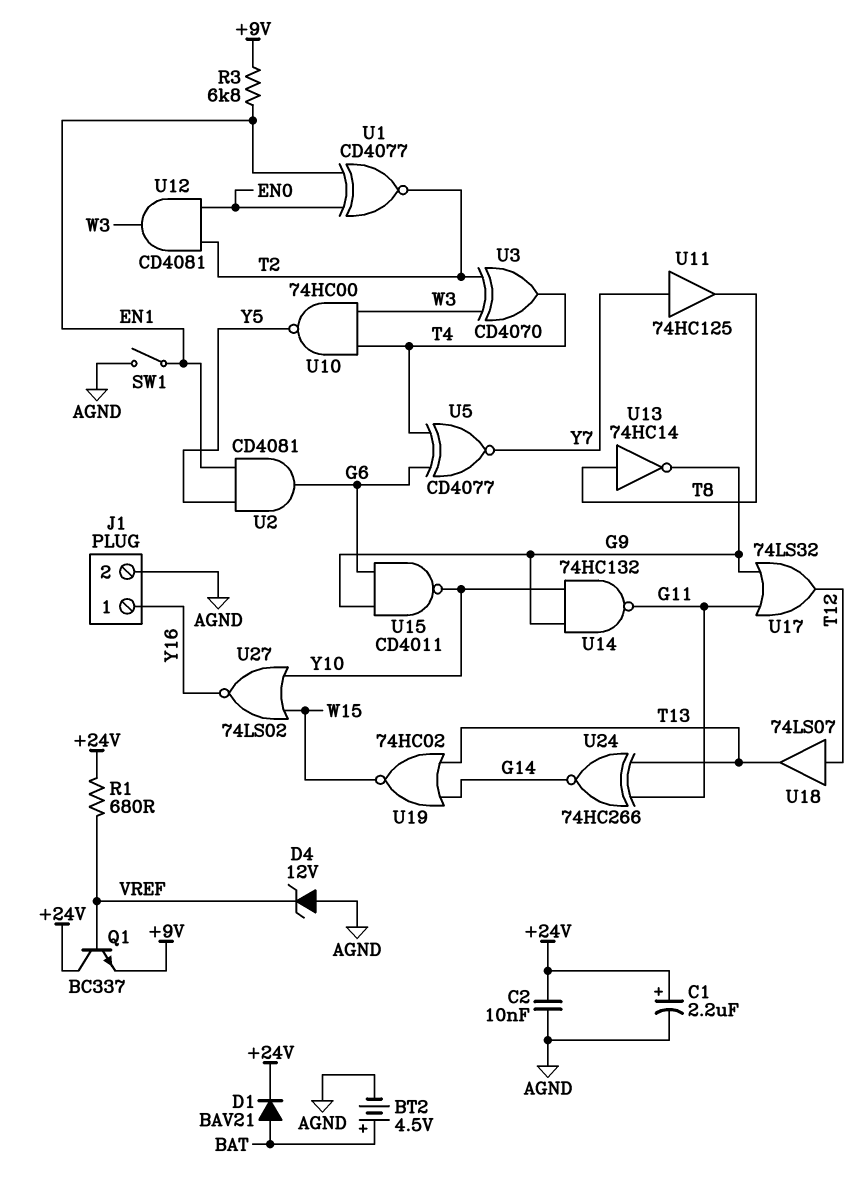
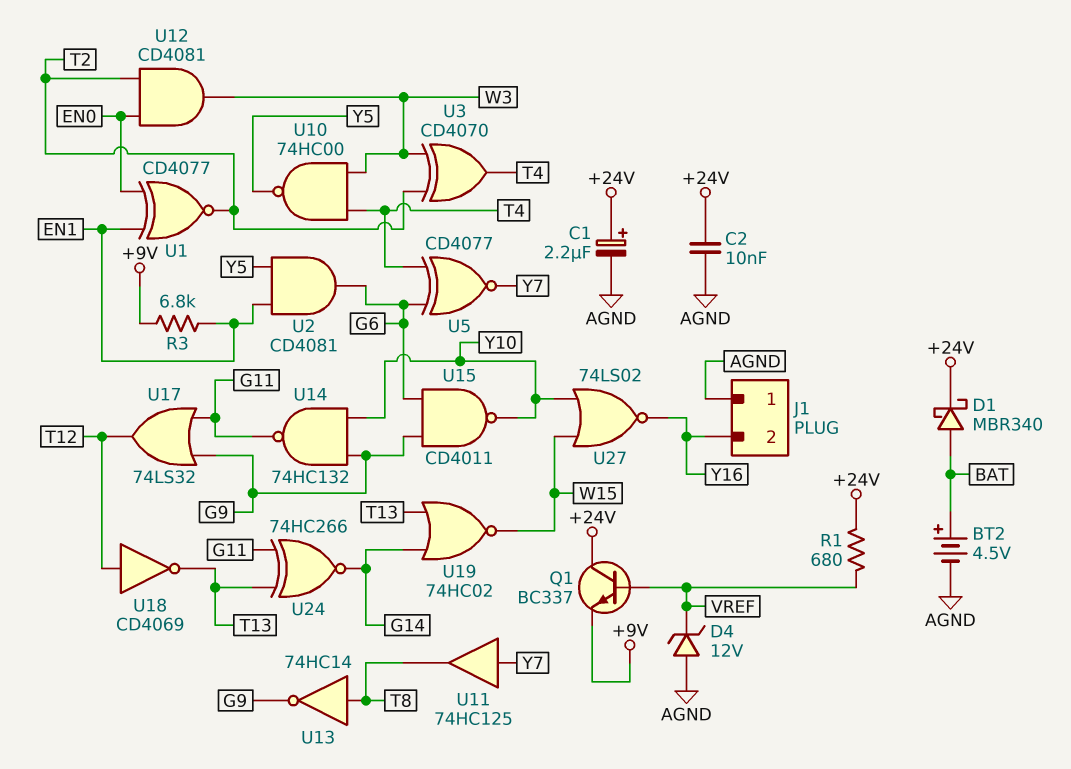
D1: diode BAV21 (A BAT, K +24V) -> schottky MBR340 (A BAT, K +24V)
J1 pin 1: Y16 -> AGND
J1 pin 2: AGND -> Y16
SW1: switch (AGND, EN1) -> none
U18: buffer 74LS07 (in T12, out T13) -> NOT CD4069 (in T12, out T13)

